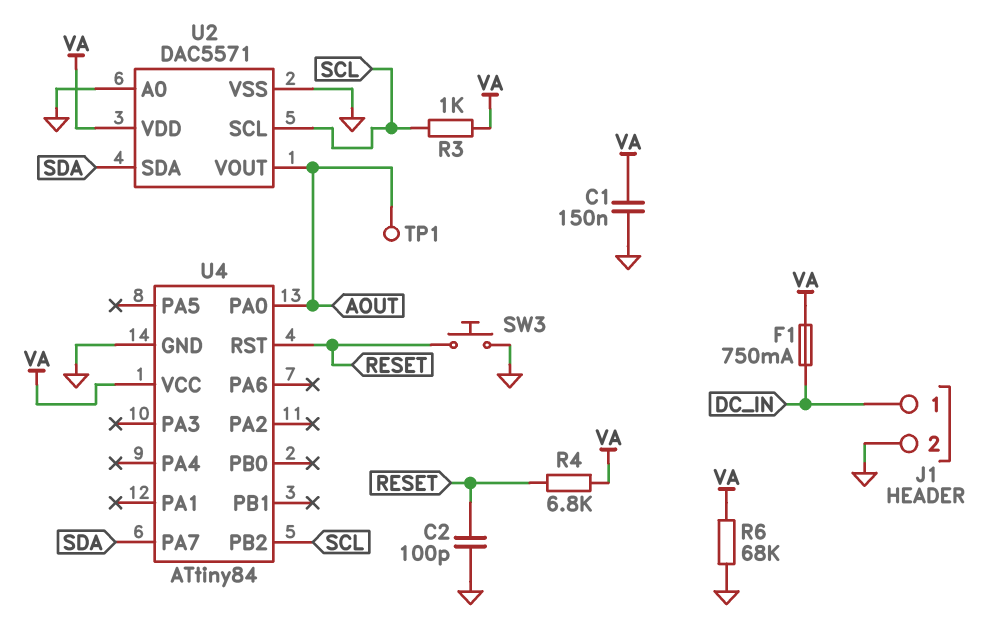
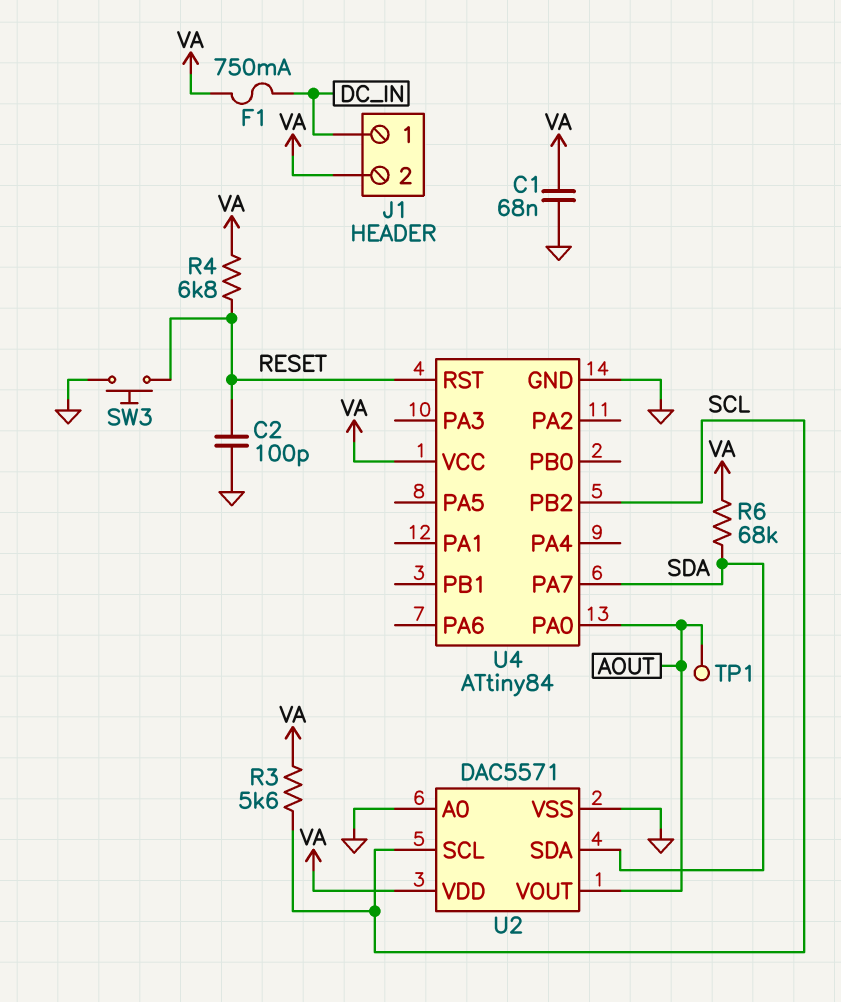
C1: 150nF (GND, VA) -> 68nF (GND, VA)
J1 pin 2: GND -> VA
R3: 1k (SCL, VA) -> 5.6k (SCL, VA)
R6: 68k (GND, VA) -> 68k (SDA, VA)

